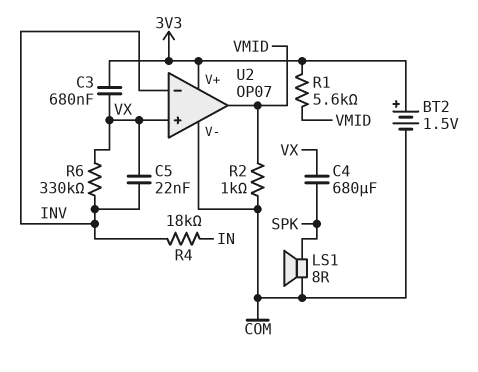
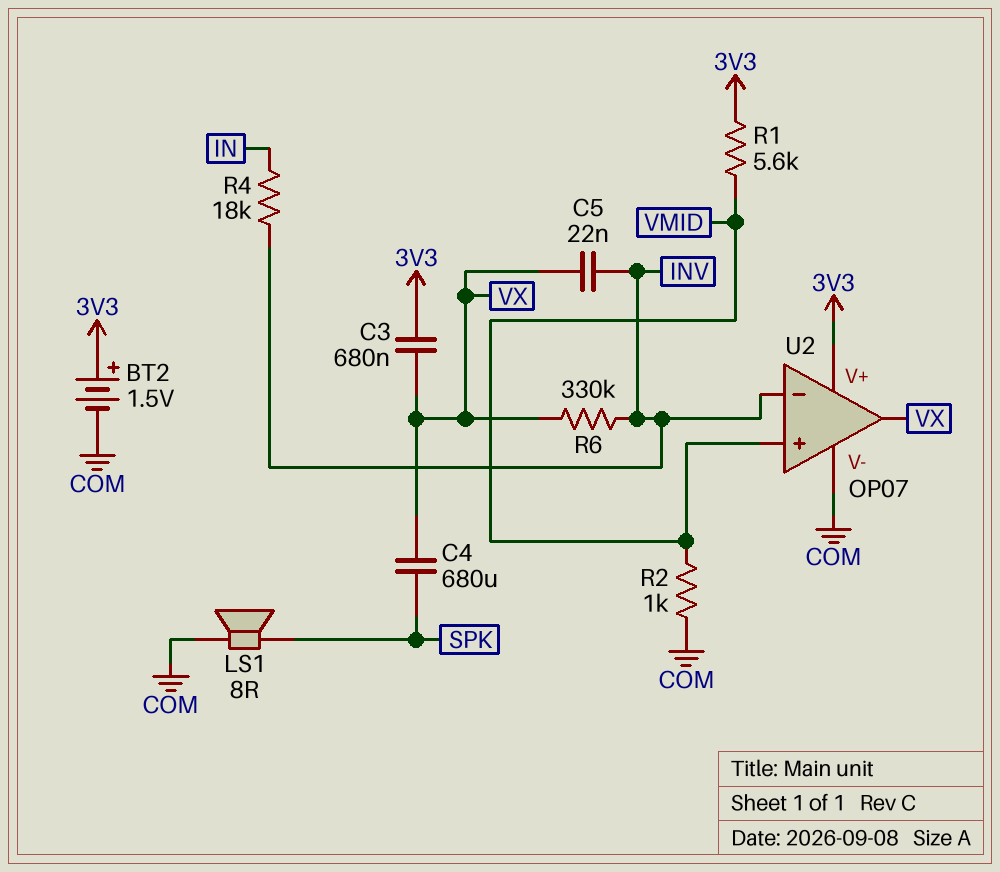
U2 pin in+: VX -> VMID
U2 pin out: VMID -> VX

